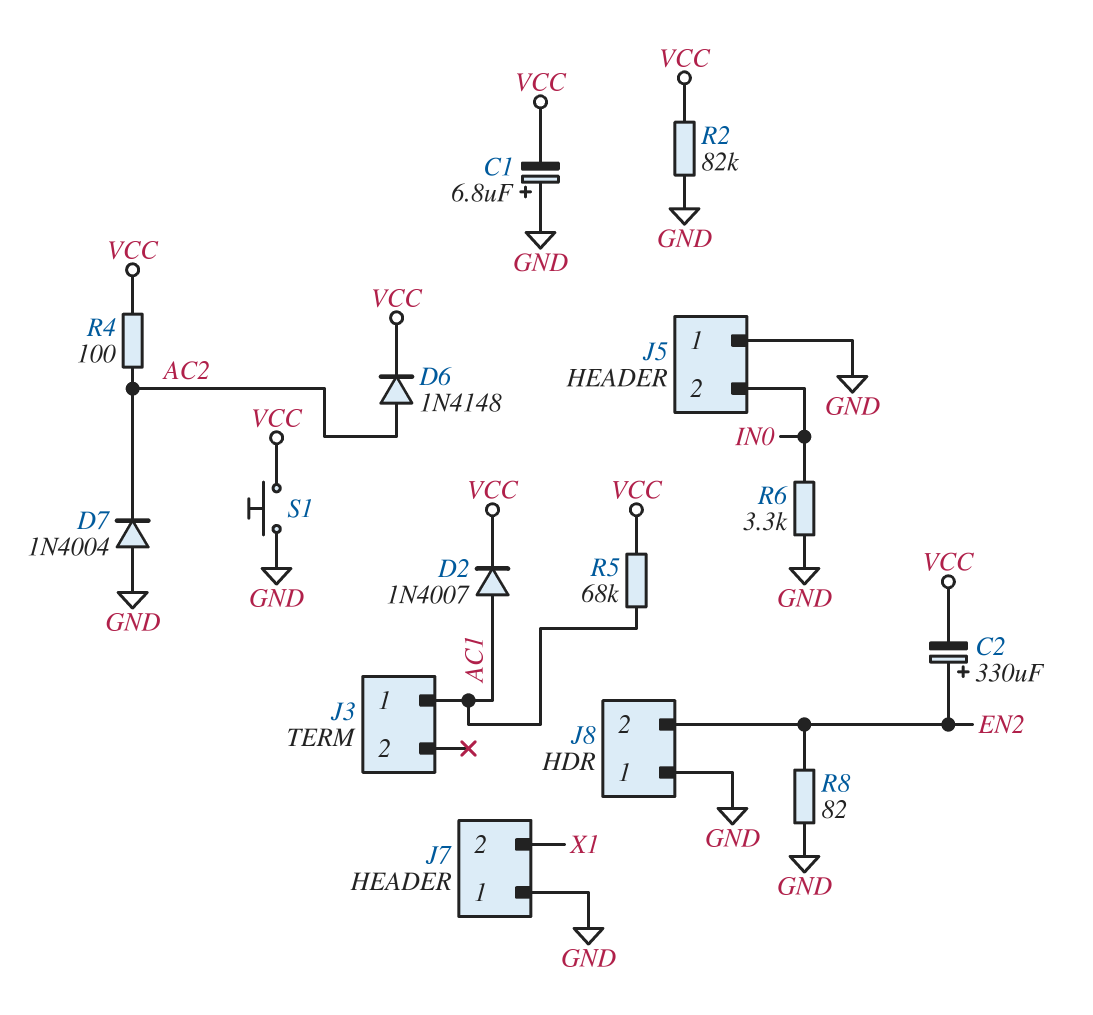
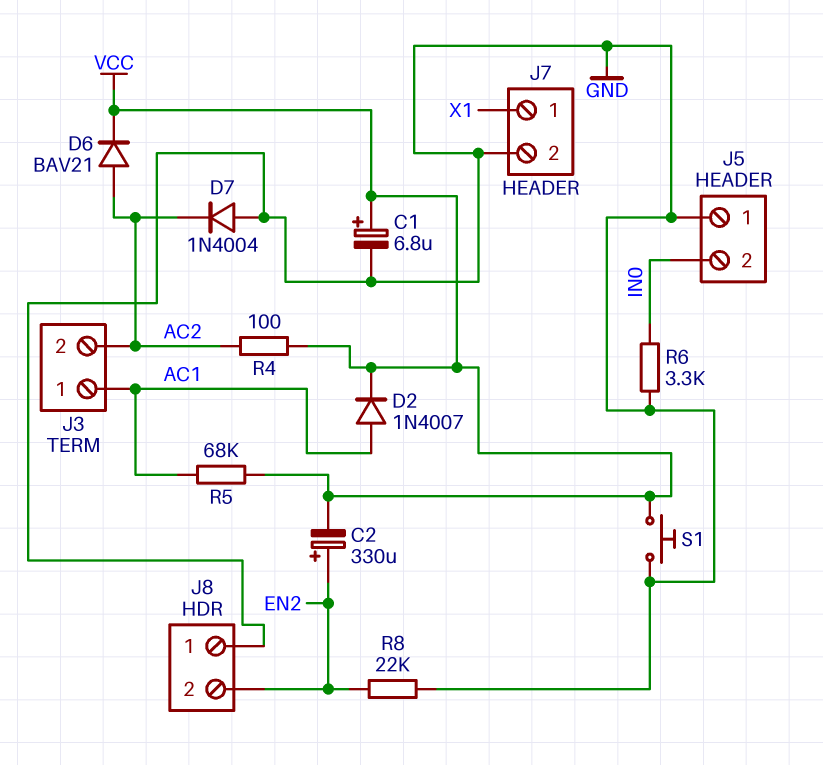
C1: 6.8uF (plus GND, minus VCC) -> 6.8uF (plus VCC, minus GND)
D6: diode 1N4148 (A AC2, K VCC) -> diode BAV21 (A AC2, K VCC)
J3 pin 2: none -> AC2
J7 pin 1: GND -> X1
J7 pin 2: X1 -> GND
R2: 82k (GND, VCC) -> none
R8: 82 (EN2, GND) -> 22k (EN2, GND)

